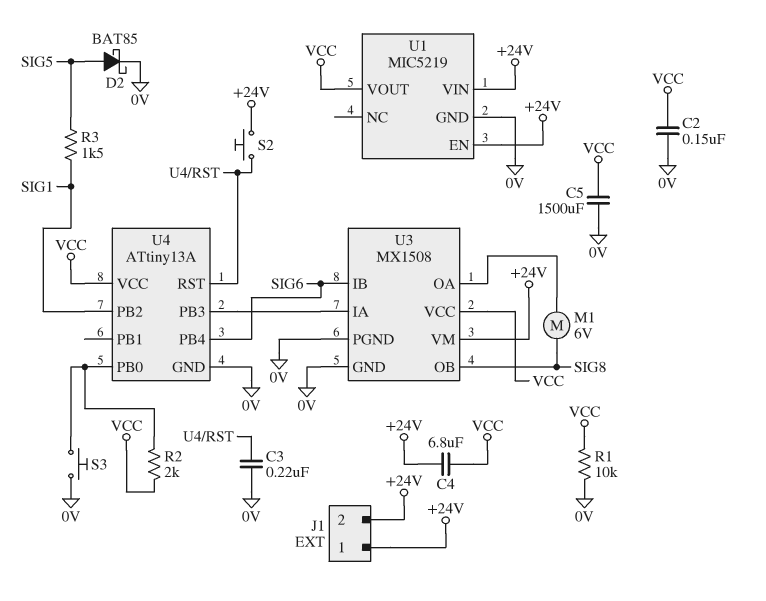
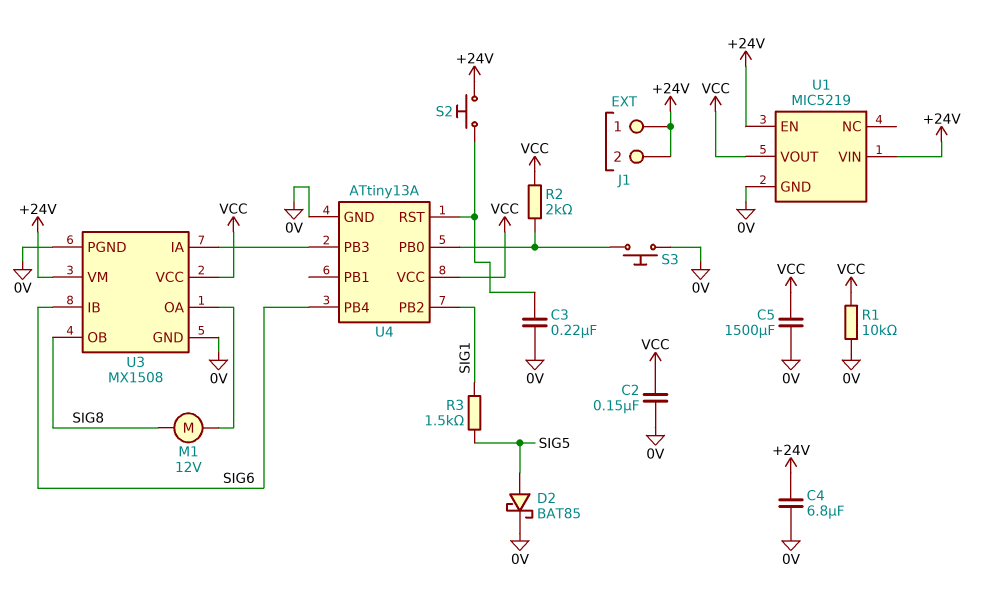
C4: 6.8uF (+24V, VCC) -> 6.8uF (+24V, 0V)
M1: motor 6V (SIG8, U3/OA) -> motor 12V (SIG8, U3/OA)

